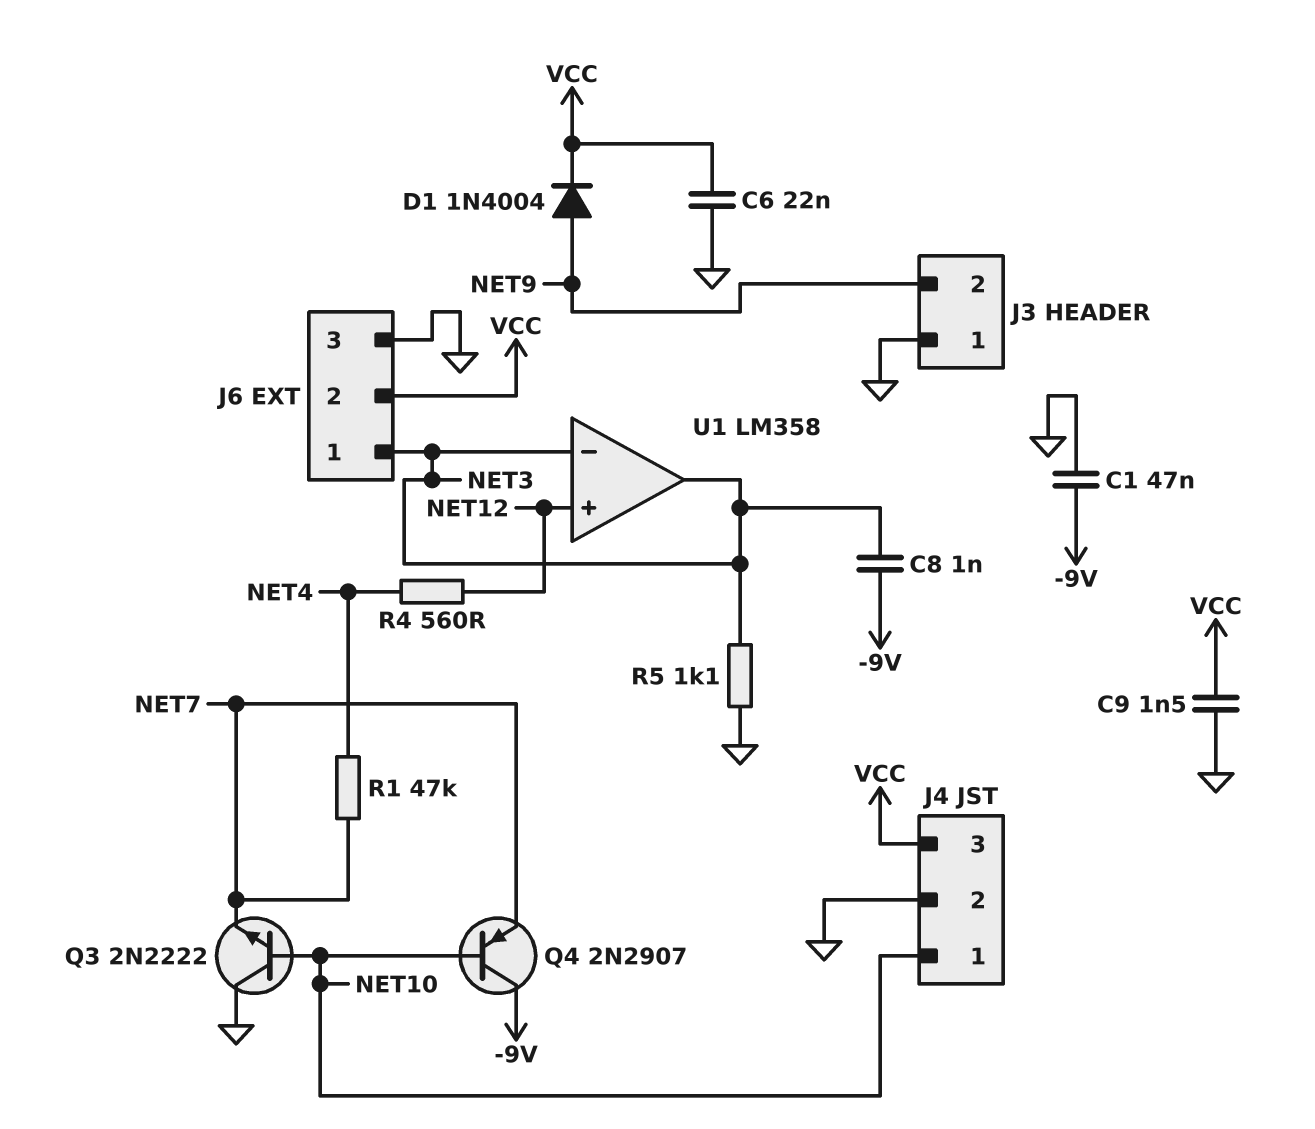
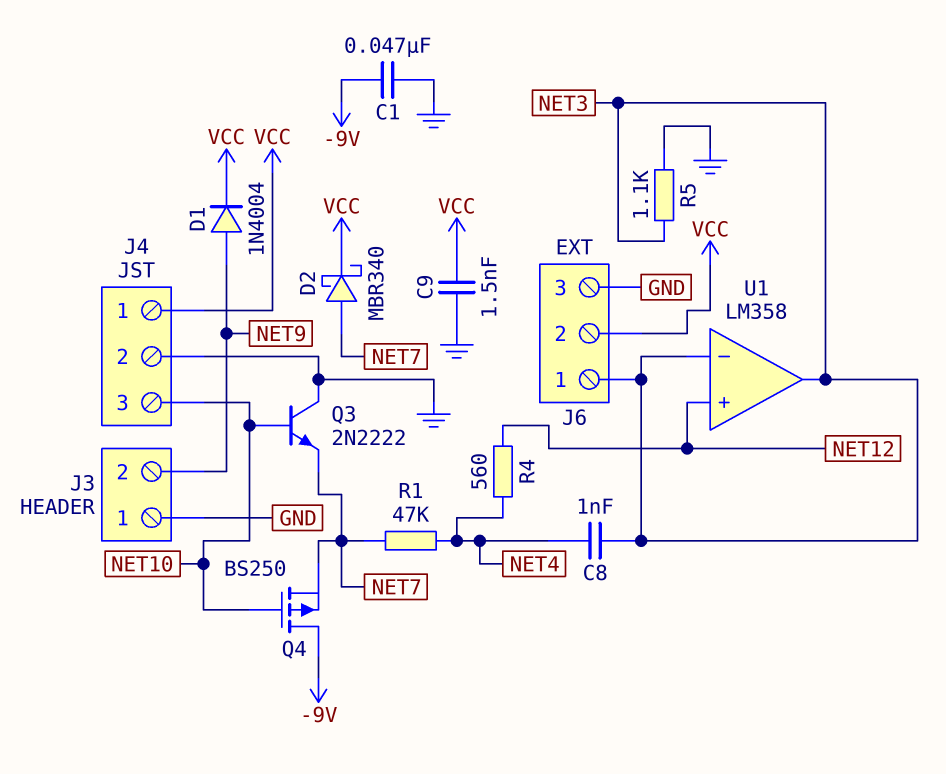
C6: 22nF (GND, VCC) -> none
C8: 1nF (-9V, NET3) -> 1nF (NET3, NET4)
D2: none -> schottky MBR340 (A NET7, K VCC)
J4 pin 1: NET10 -> VCC
J4 pin 3: VCC -> NET10
Q4: PNP 2N2907 (B NET10, C -9V, E NET7) -> PMOS BS250 (G NET10, D -9V, S NET7)

